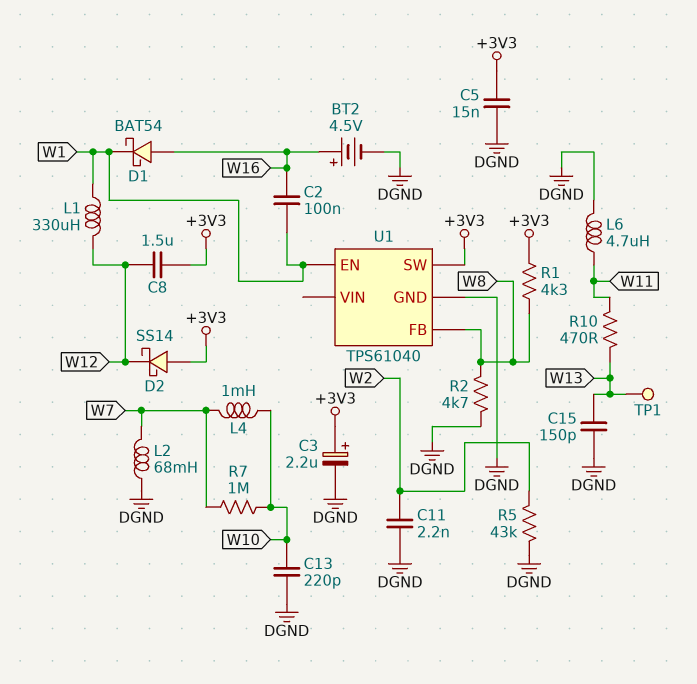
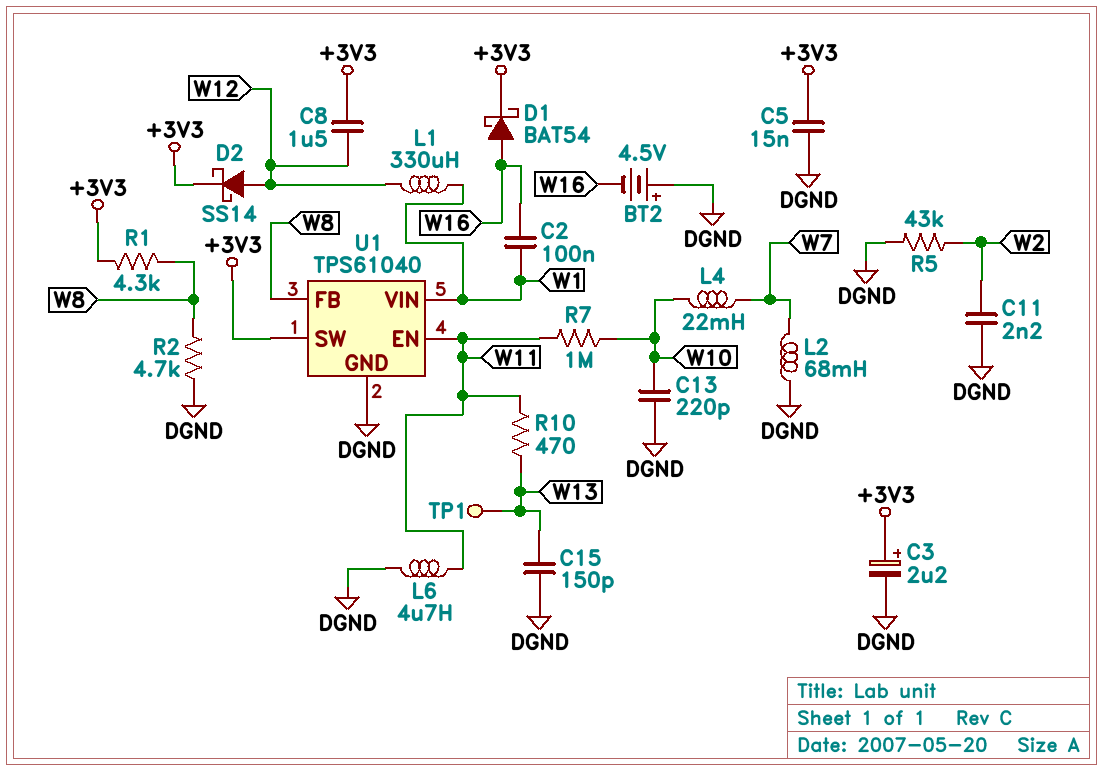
BT2: 4.5V (plus W16, minus DGND) -> 4.5V (plus DGND, minus W16)
D1: schottky BAT54 (A W16, K W1) -> schottky BAT54 (A W16, K +3V3)
D2: schottky SS14 (A +3V3, K W12) -> schottky SS14 (A W12, K +3V3)
L4: 1mH (W7, W10) -> 22mH (W7, W10)
R7: 1M (W7, W10) -> 1M (W10, W11)
U1 pin EN: W1 -> W11
U1 pin VIN: none -> W1

